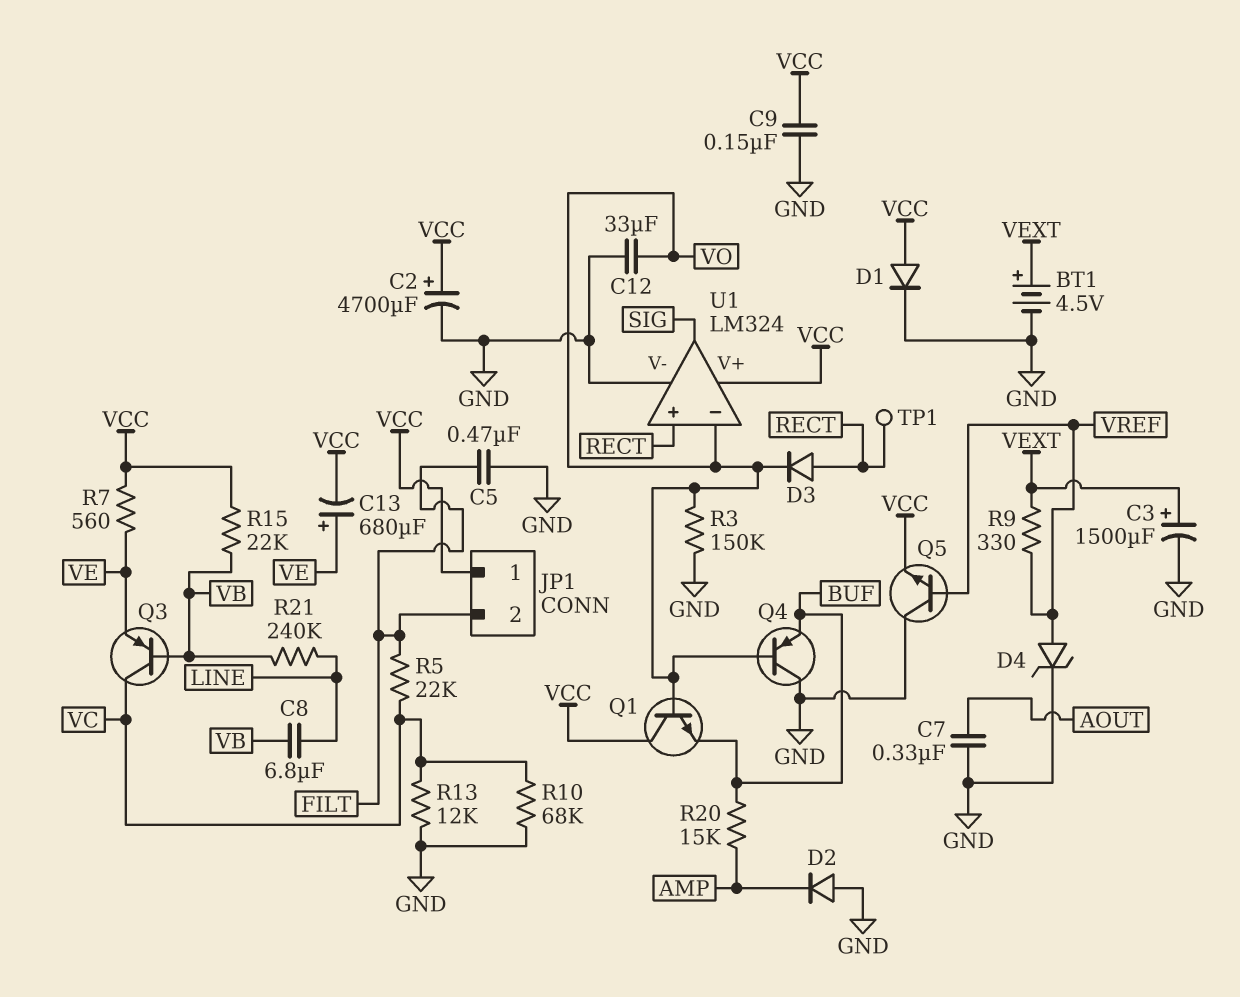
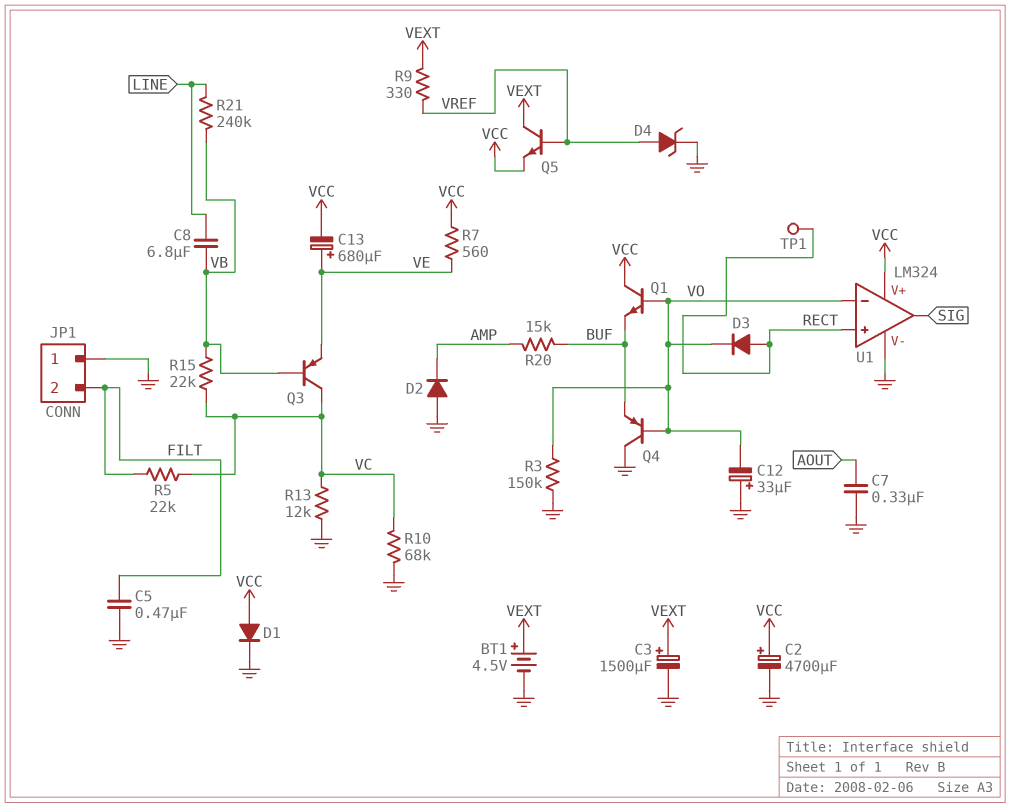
C9: 150nF (GND, VCC) -> none
C12: 33uF (GND, VO) -> 33uF (plus GND, minus VO)
JP1 pin 1: VCC -> GND
Q5: NPN (B VREF, C GND, E VCC) -> NPN (B VREF, C VEXT, E VCC)
R15: 22k (VB, VCC) -> 22k (VB, VC)

